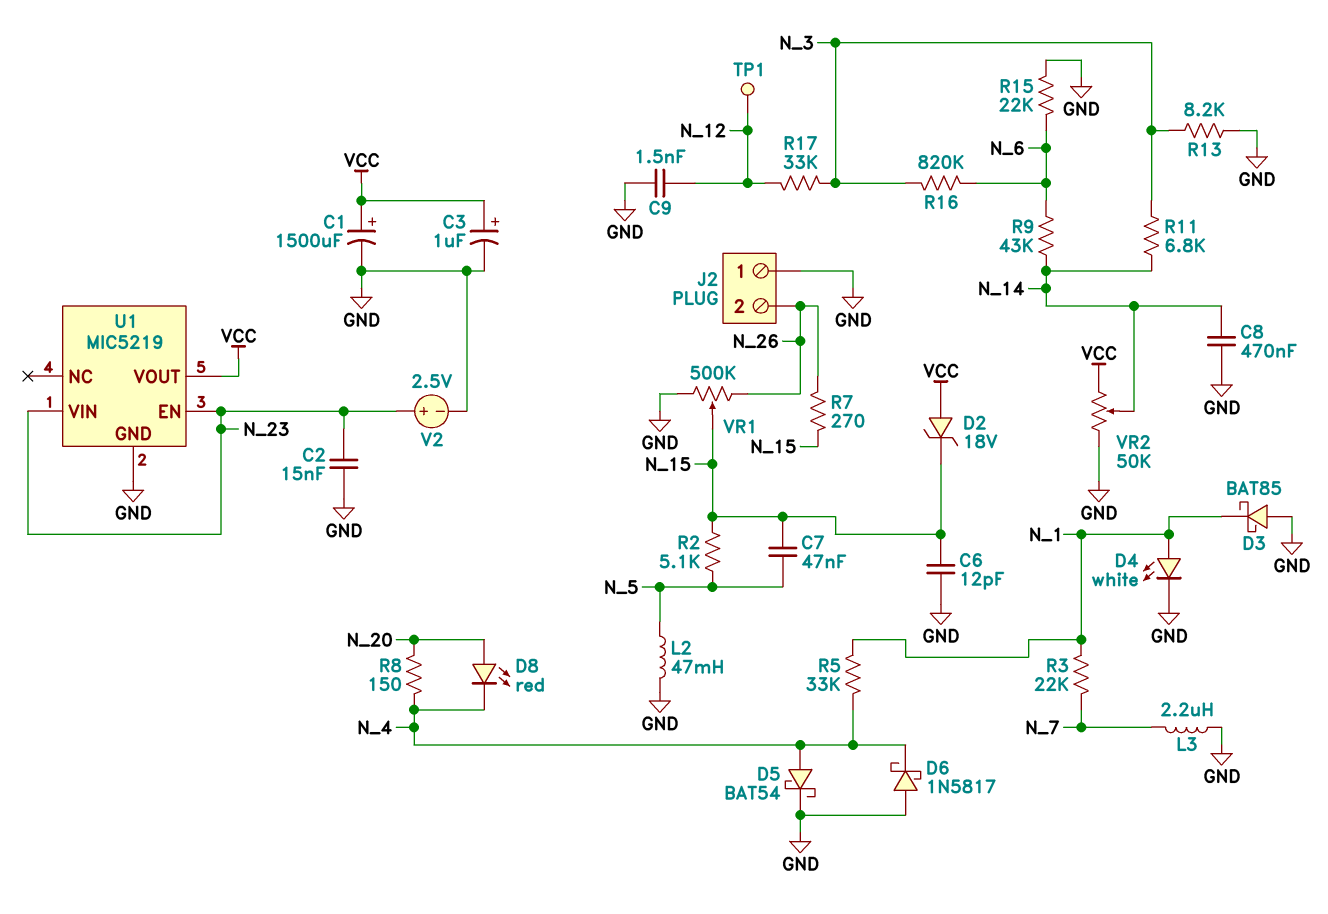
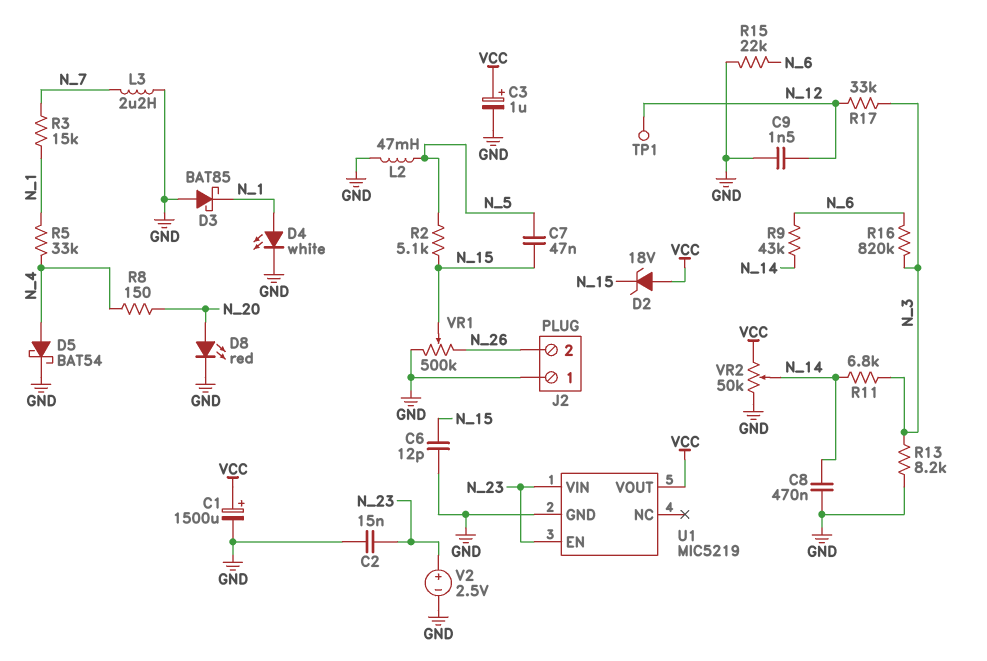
D6: schottky 1N5817 (A GND, K N_4) -> none
D8: LED red (A N_20, K N_4) -> LED red (A N_20, K GND)
R3: 22k (N_1, N_7) -> 15k (N_1, N_7)
R7: 270 (N_15, N_26) -> none

